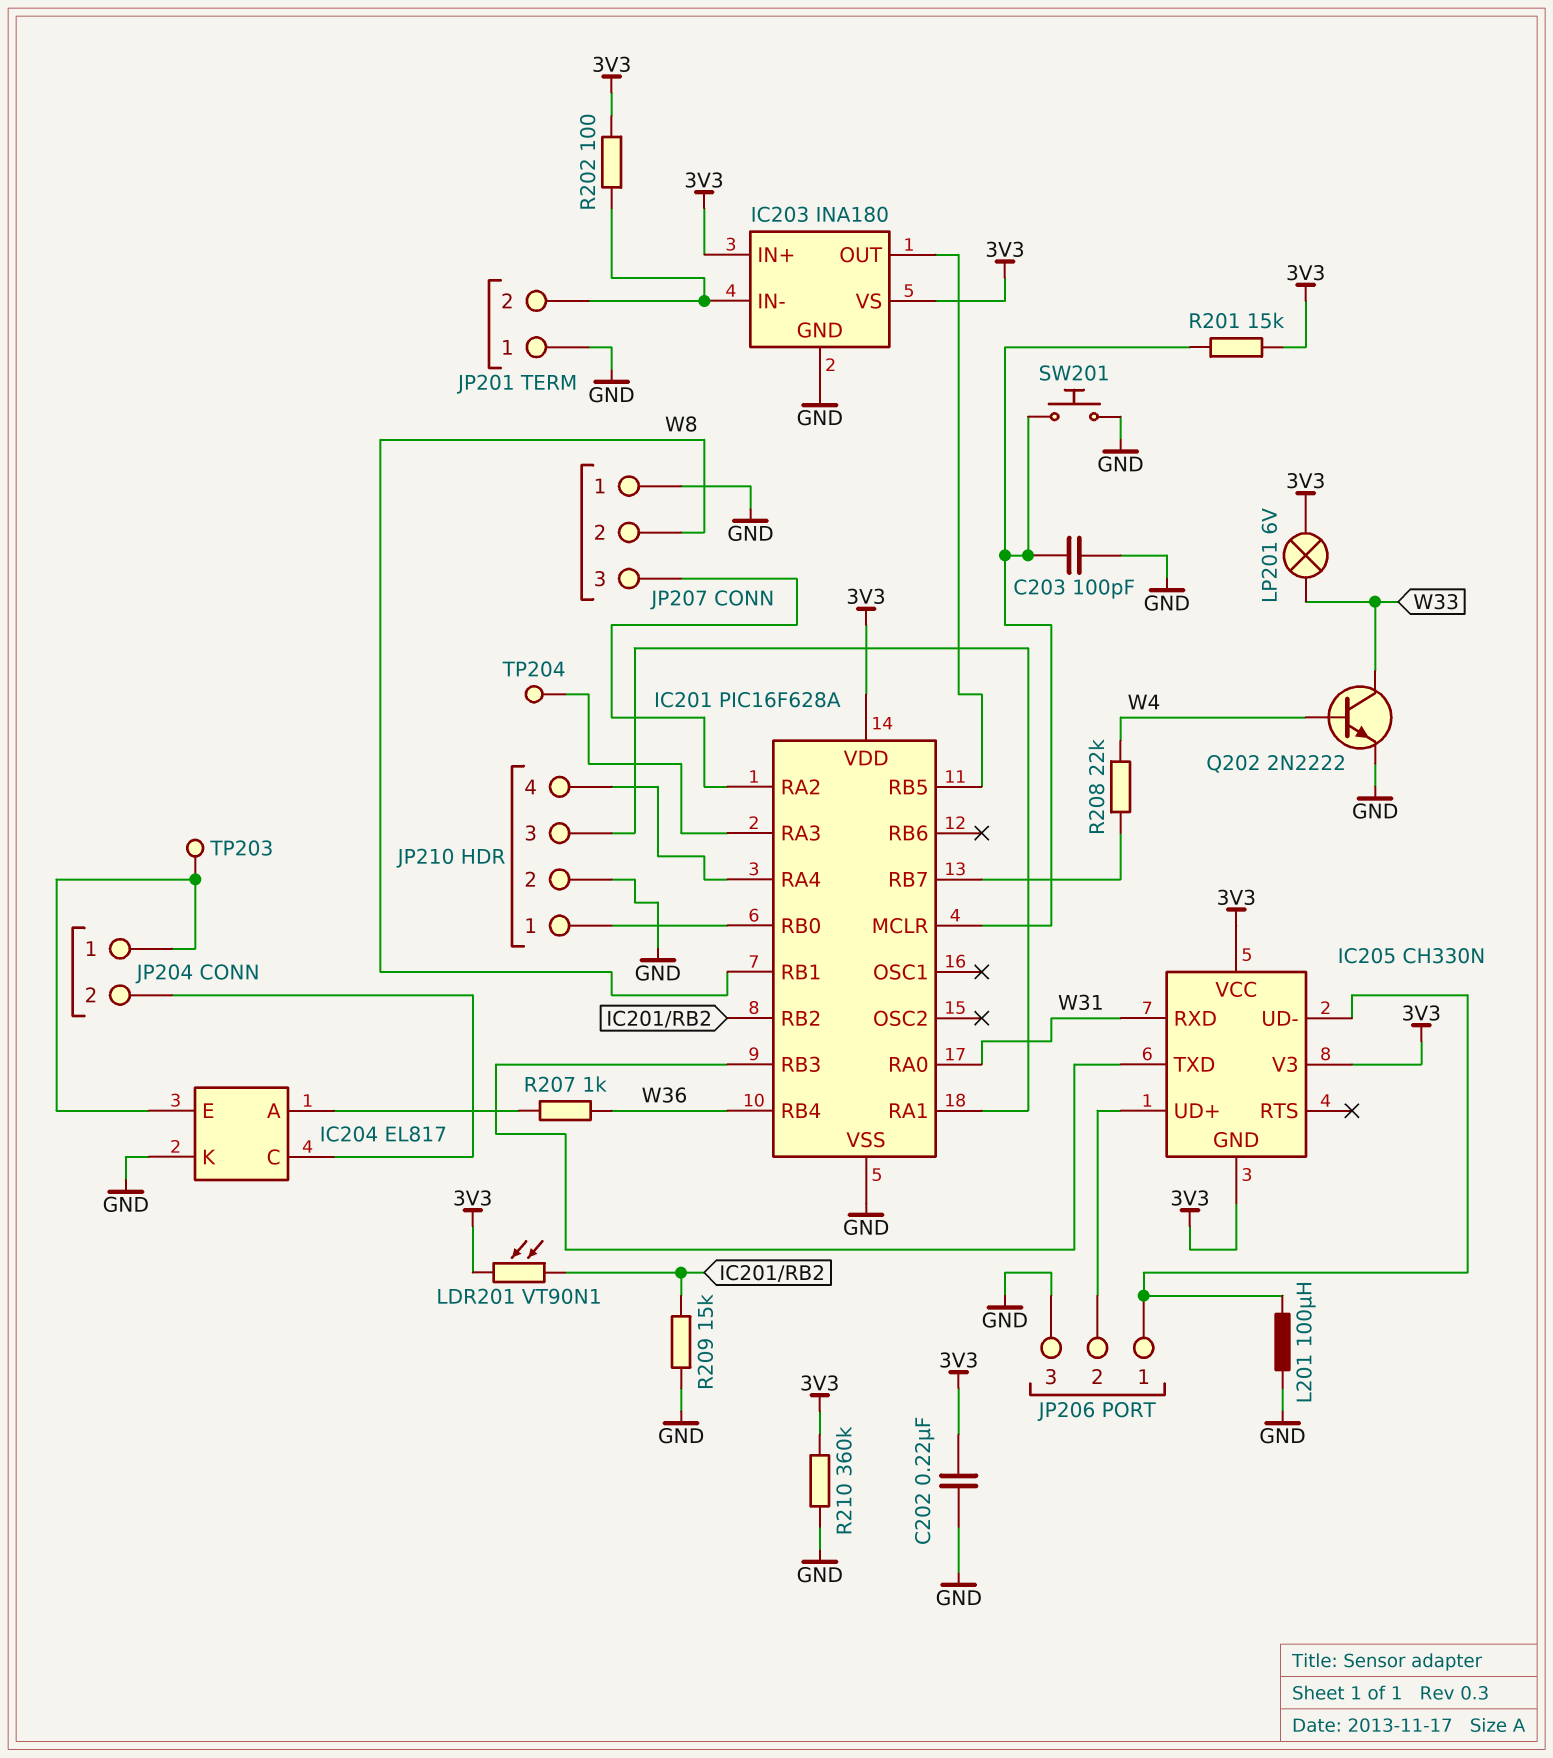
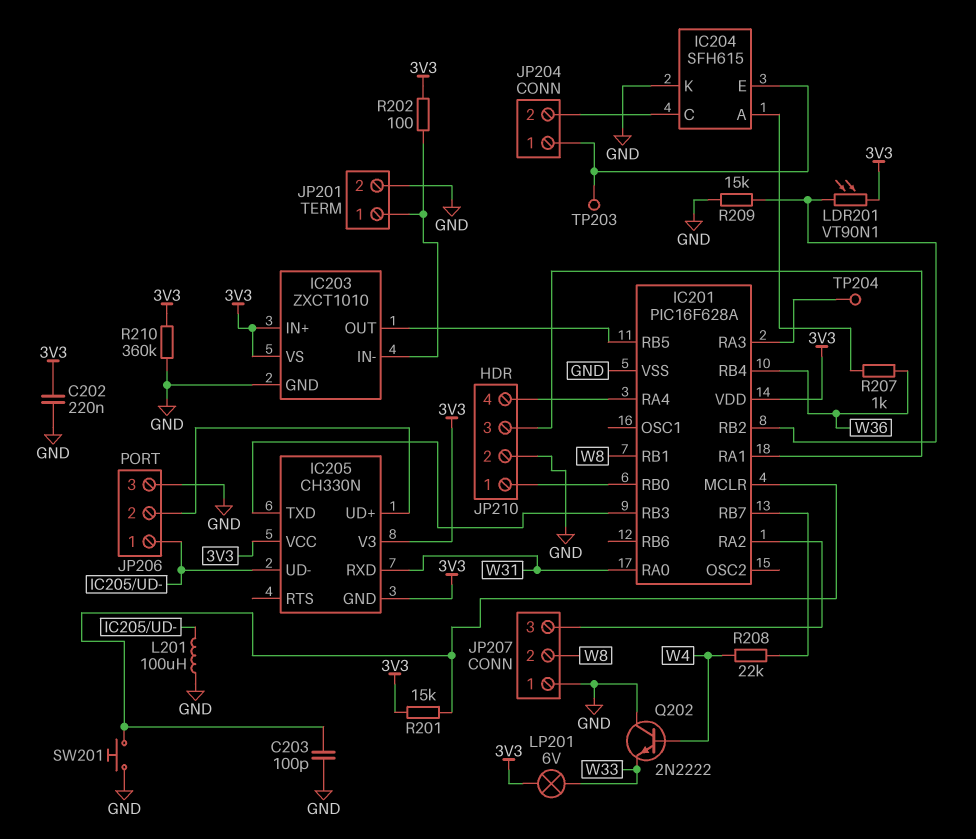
IC203: INA180 -> ZXCT1010
IC204: EL817 -> SFH615
JP201 pin 1: GND -> IC203/IN-
JP201 pin 2: IC203/IN- -> GND
Q202: NPN 2N2222 (B W4, C W33, E GND) -> NPN 2N2222 (B W4, C GND, E W33)

